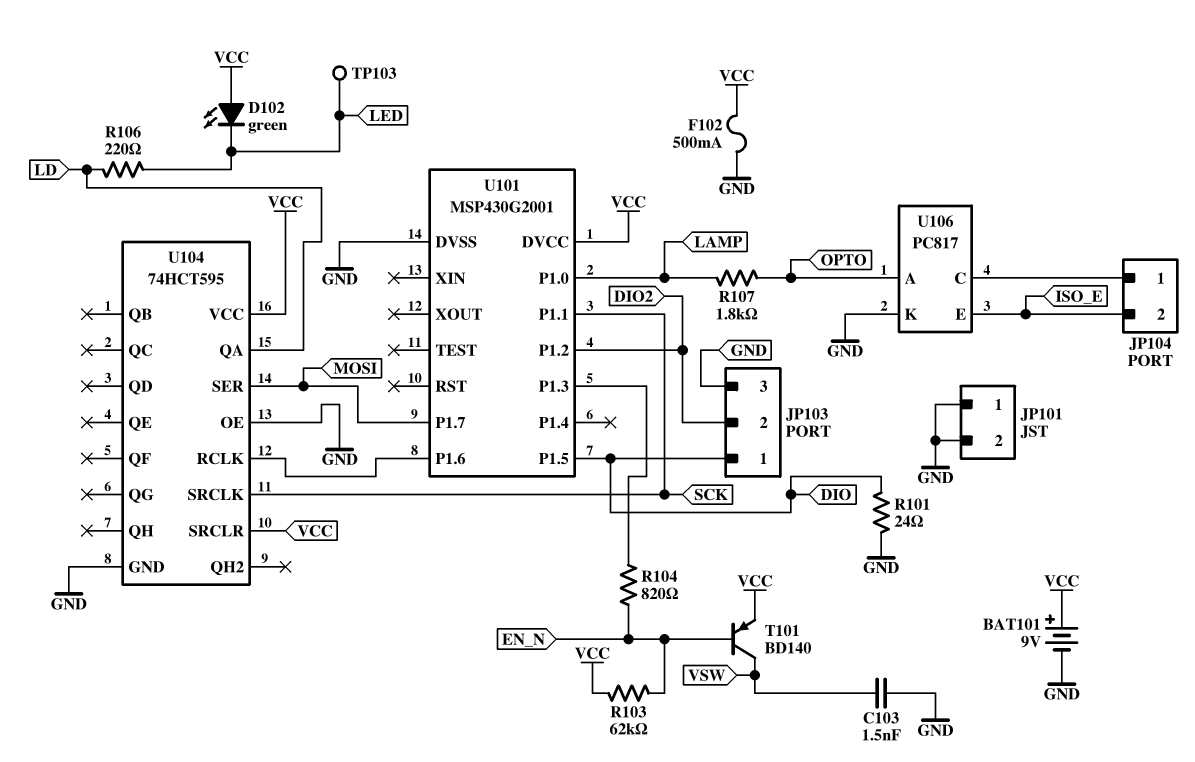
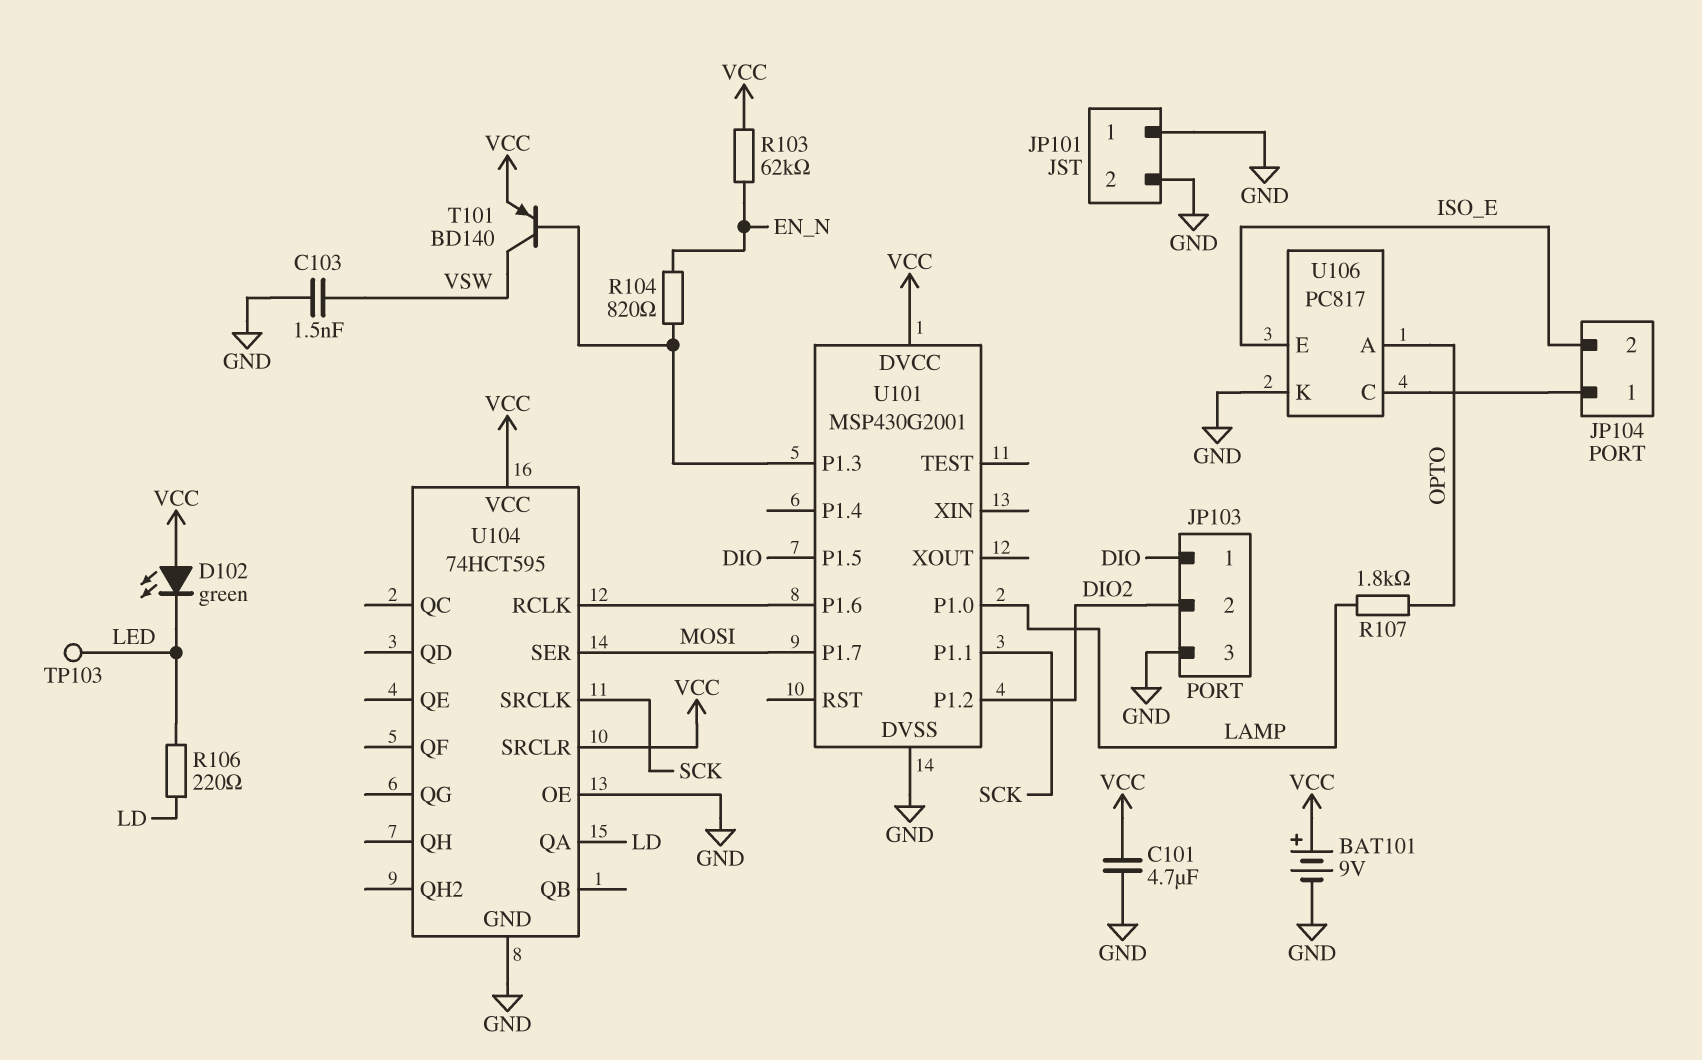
C101: none -> 4.7uF (GND, VCC)
F102: 500mA (GND, VCC) -> none
R101: 24 (DIO, GND) -> none
T101: PNP BD140 (B EN_N, C VSW, E VCC) -> PNP BD140 (B U101/P1.3, C VSW, E VCC)

